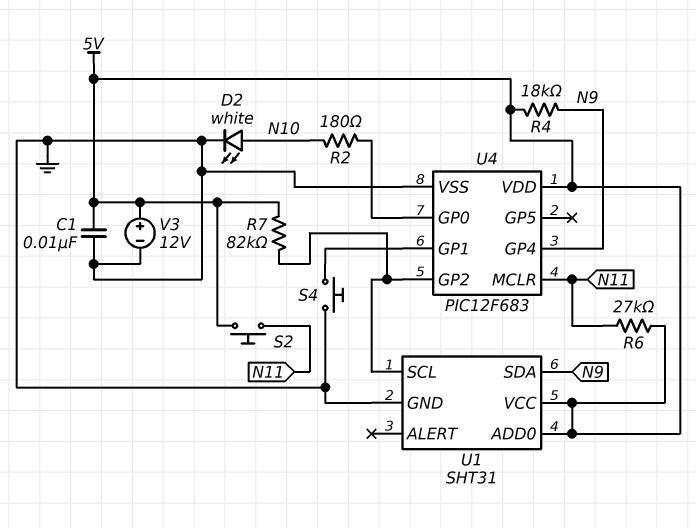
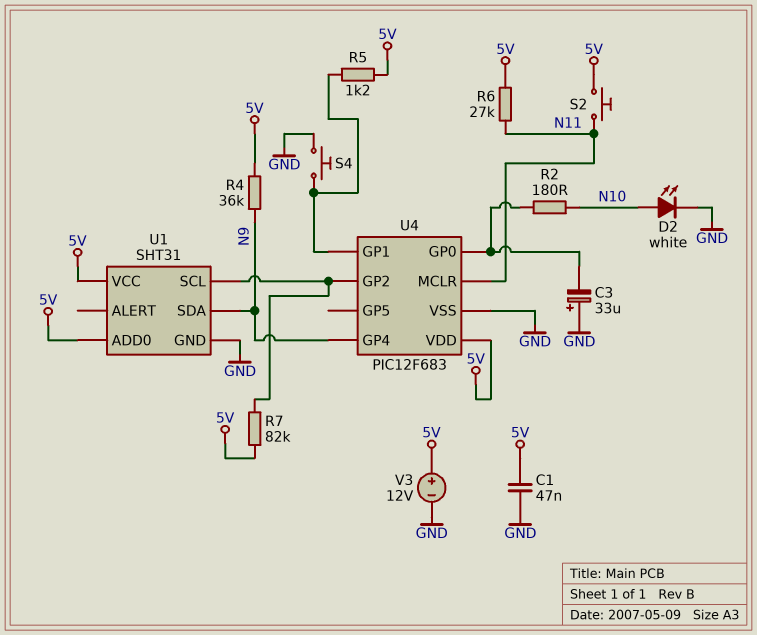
C1: 10nF (5V, GND) -> 47nF (5V, GND)
C3: none -> 33uF (plus GND, minus U4/GP0)
R4: 18k (5V, N9) -> 36k (5V, N9)
R5: none -> 1.2k (5V, U4/GP1)

